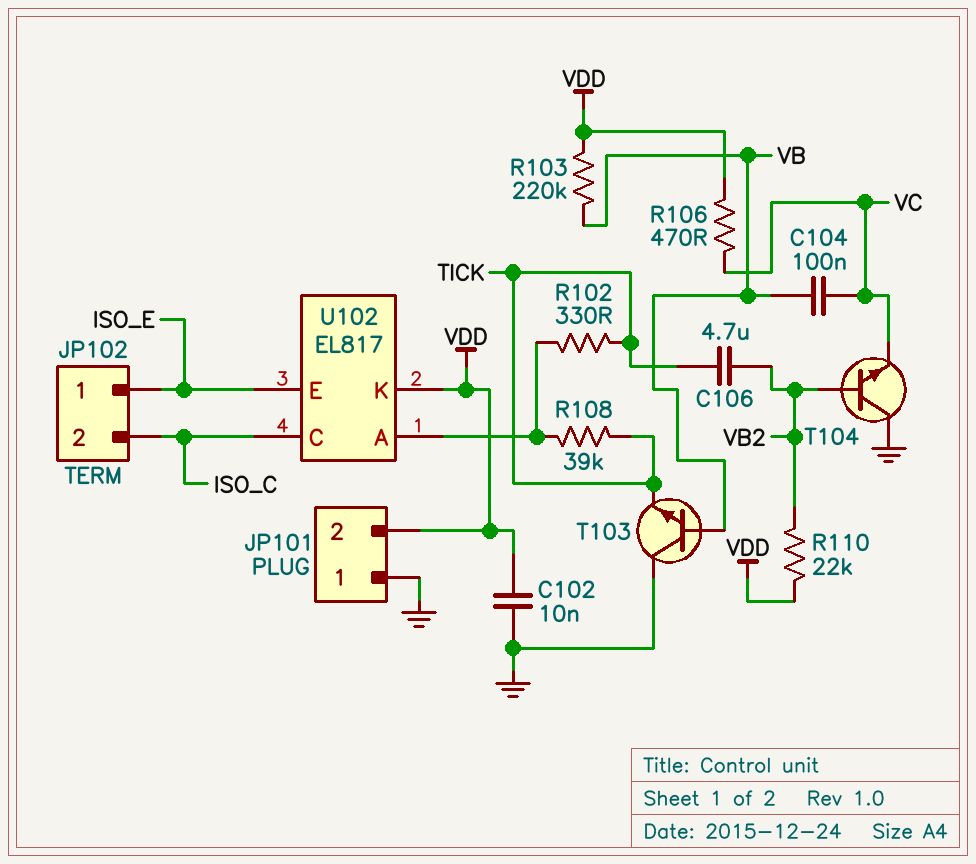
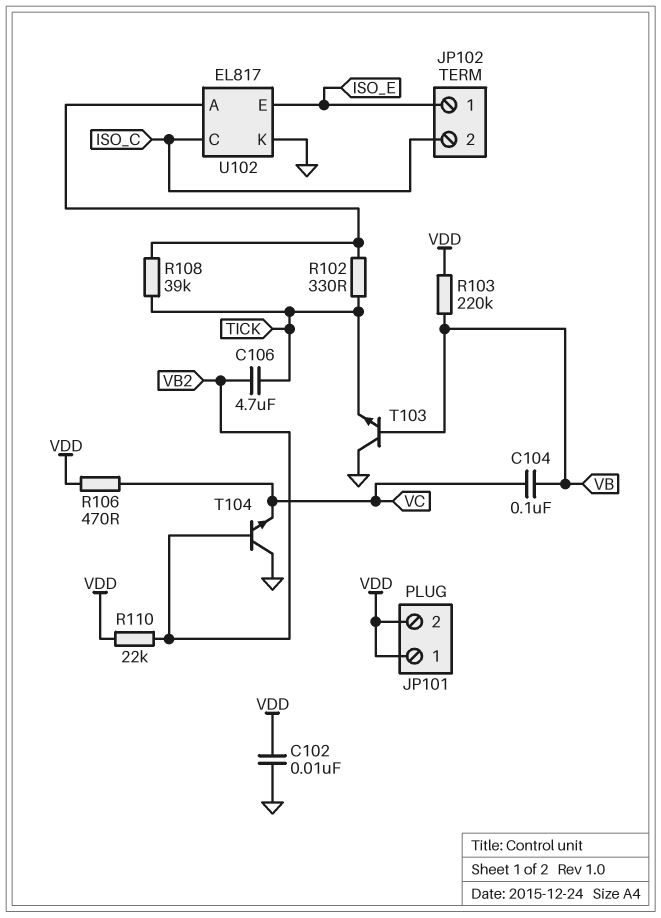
JP101 pin 1: GND -> VDD
U102 pin K: VDD -> GND

